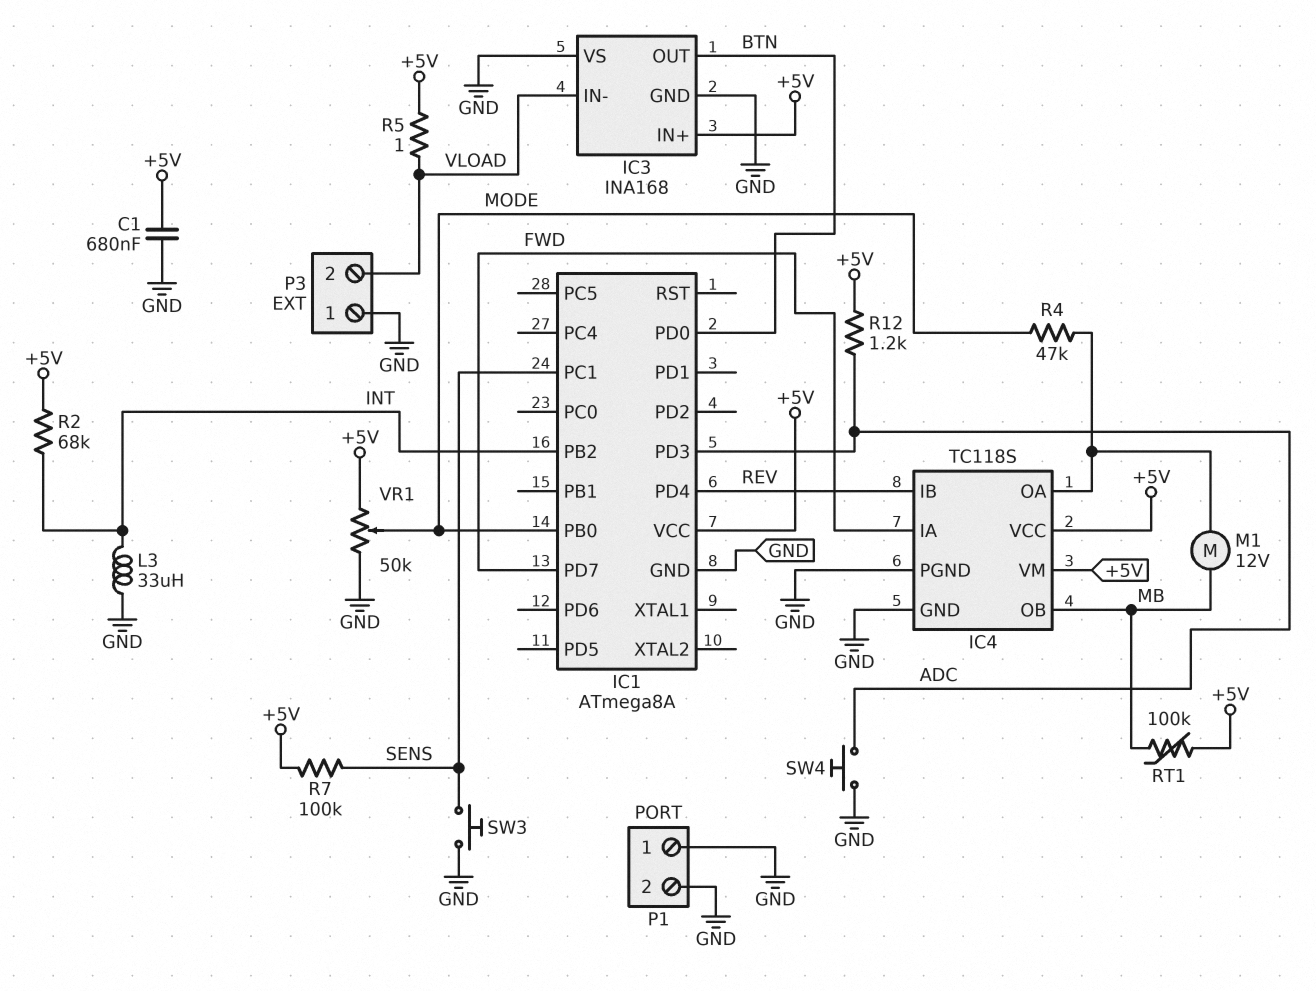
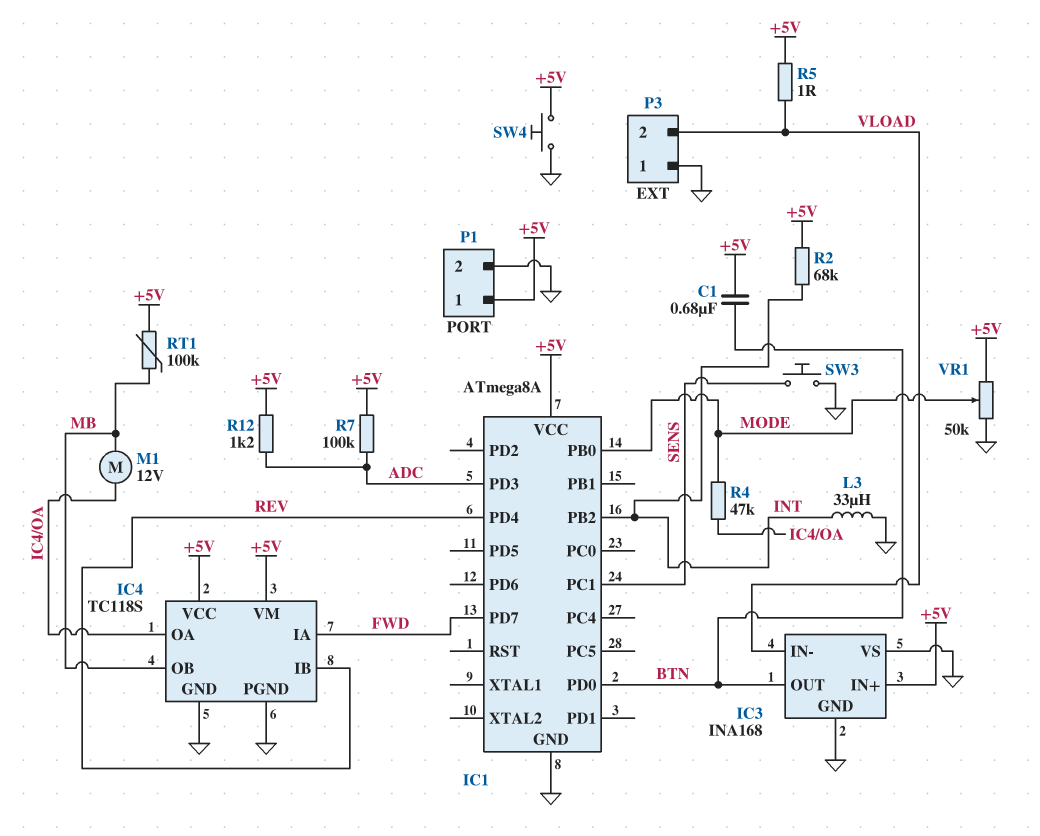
C1: 680nF (+5V, GND) -> 680nF (+5V, BTN)
P1 pin 1: GND -> +5V
R7: 100k (+5V, SENS) -> 100k (+5V, ADC)
SW4: button (ADC, GND) -> button (+5V, GND)

